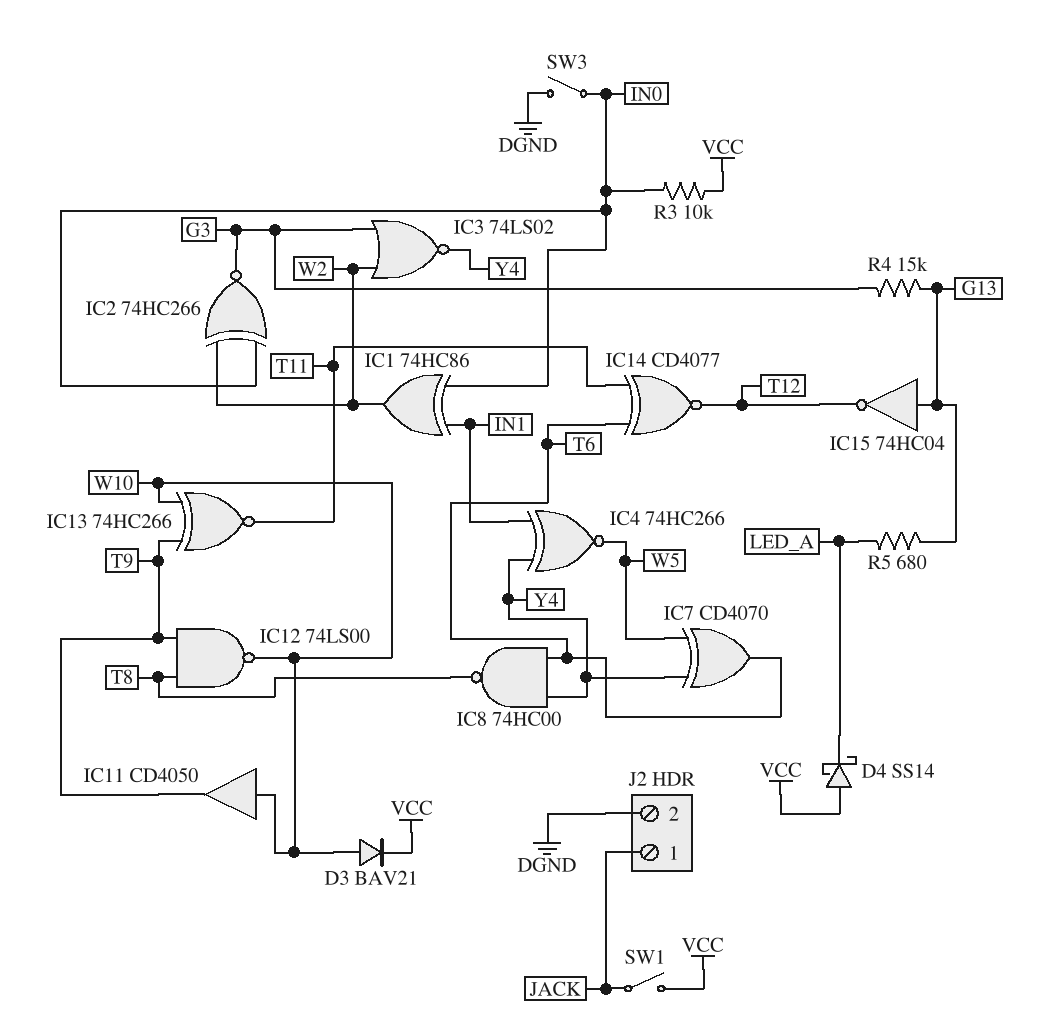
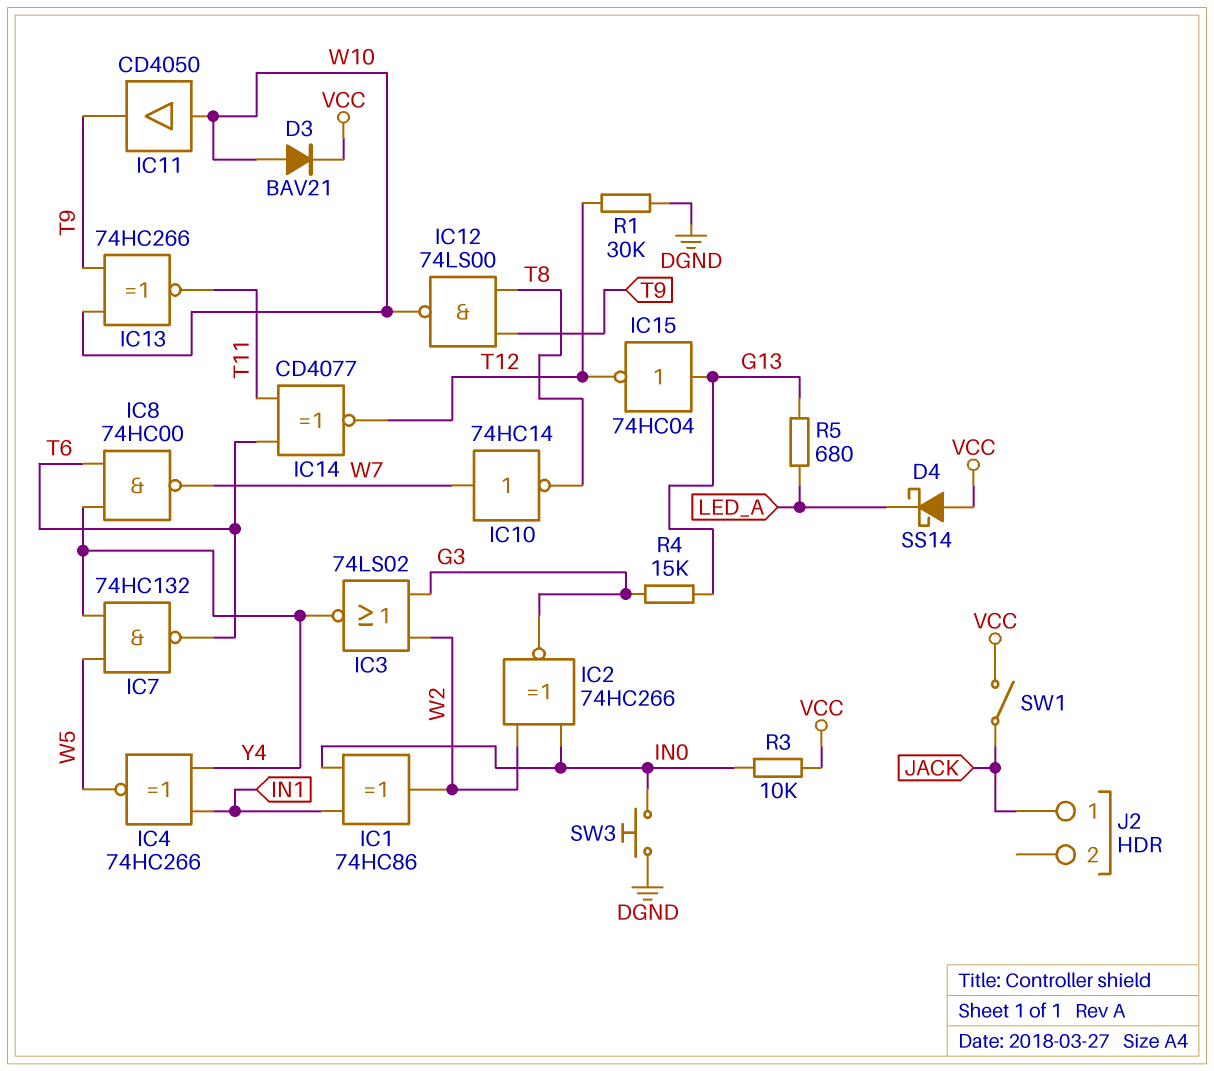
IC7: XOR CD4070 (in W5, in Y4, out T6) -> NAND 74HC132 (in W5, in Y4, out T6)
IC8: NAND 74HC00 (in T6, in Y4, out T8) -> NAND 74HC00 (in T6, in Y4, out W7)
IC10: none -> NOT 74HC14 (in W7, out T8)
J2 pin 2: DGND -> none
R1: none -> 30k (DGND, T12)
SW3: switch (DGND, IN0) -> button (DGND, IN0)

